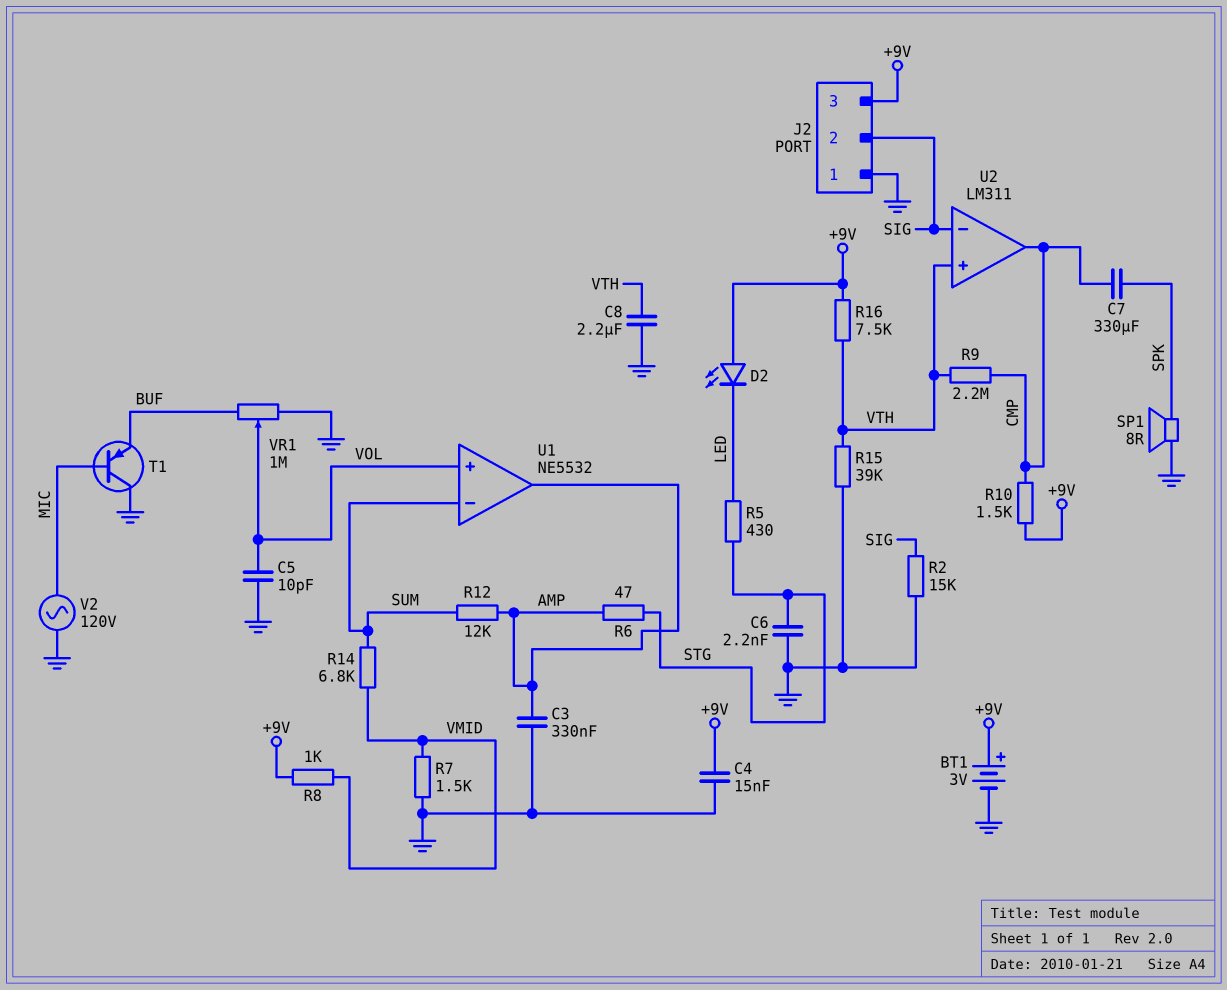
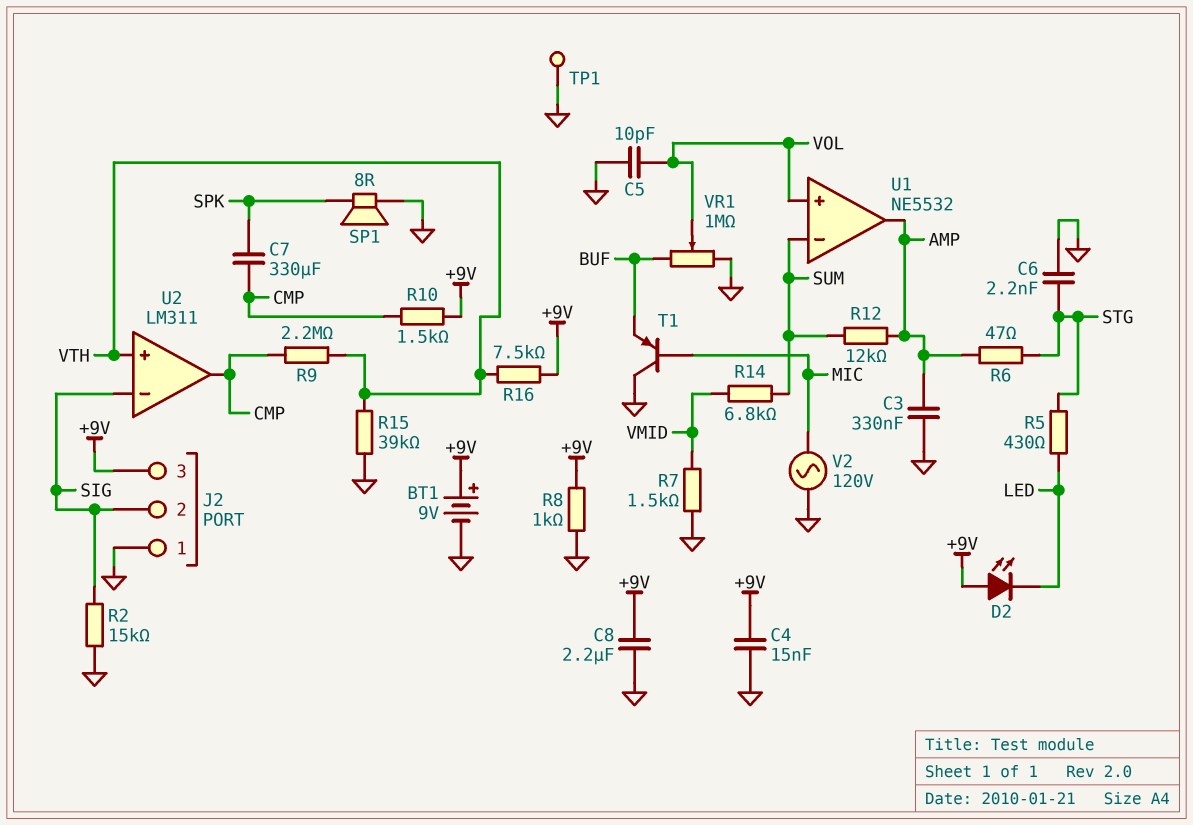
BT1: 3V (plus +9V, minus GND) -> 9V (plus +9V, minus GND)
C8: 2.2uF (GND, VTH) -> 2.2uF (+9V, GND)
R8: 1k (+9V, VMID) -> 1k (+9V, GND)
TP1: none -> test point (GND)

